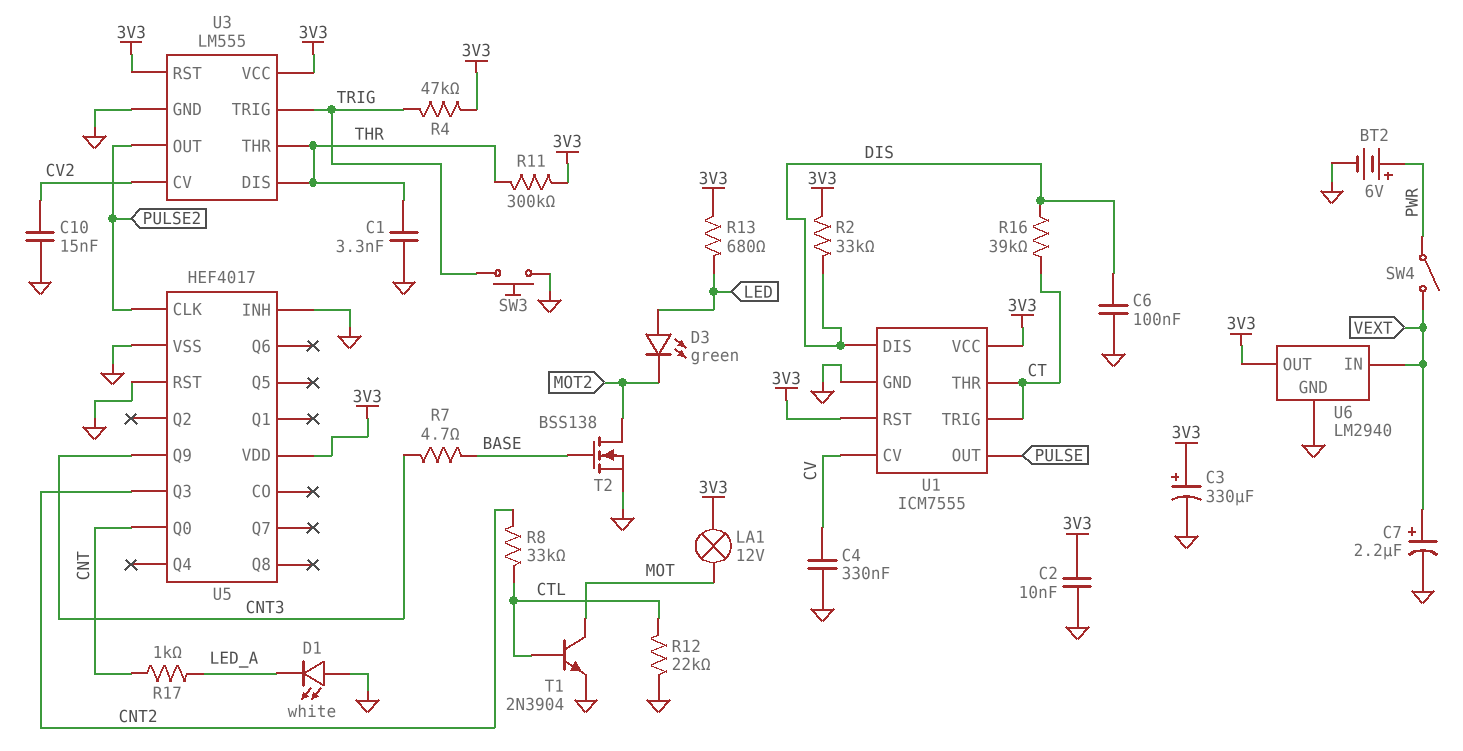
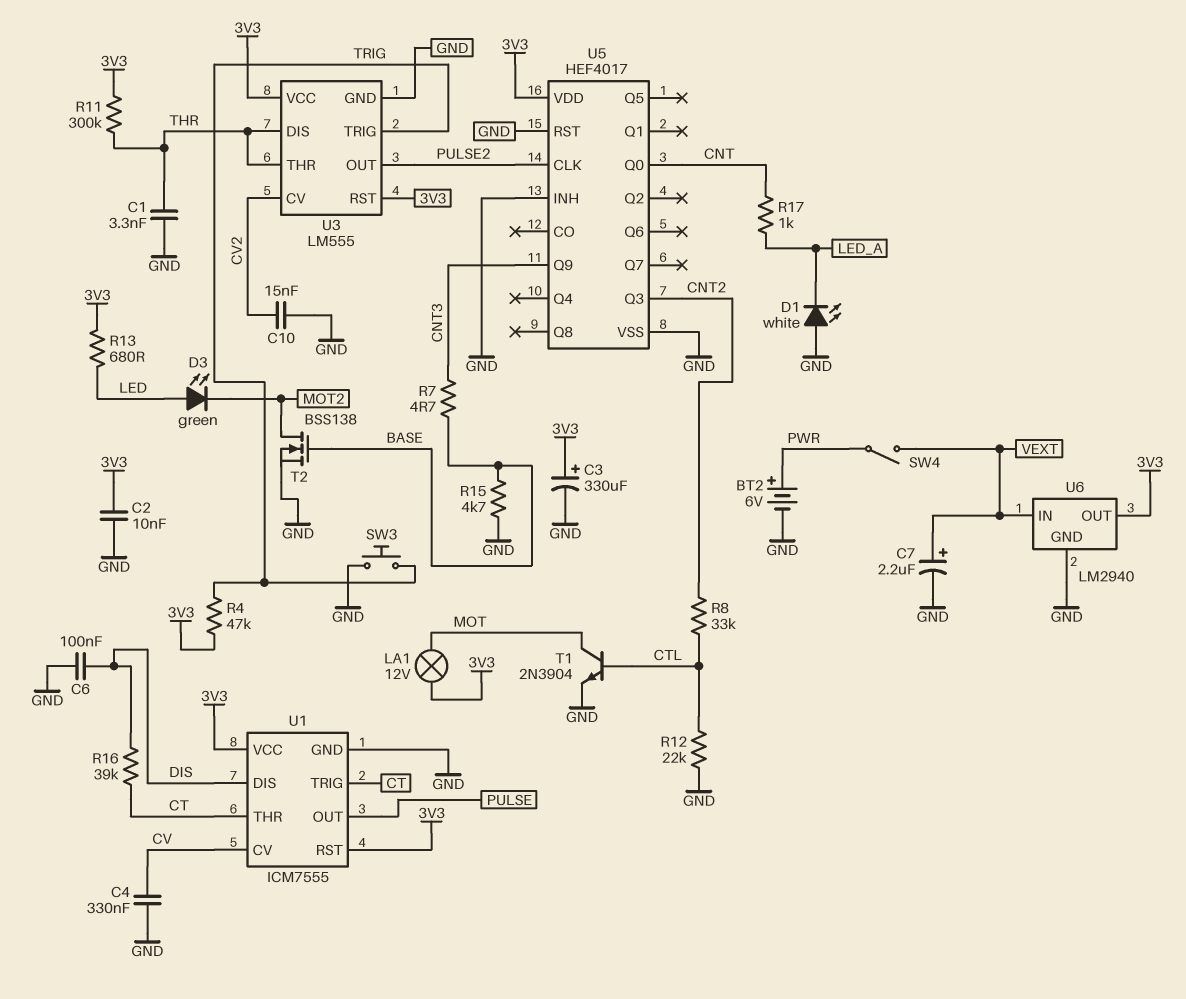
R2: 33k (3V3, DIS) -> none
R15: none -> 4.7k (BASE, GND)

